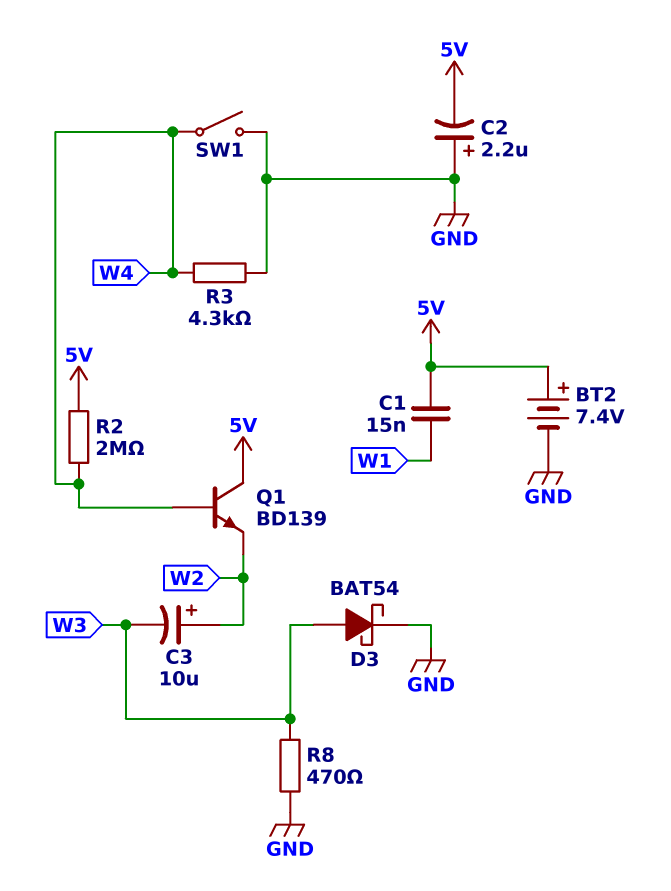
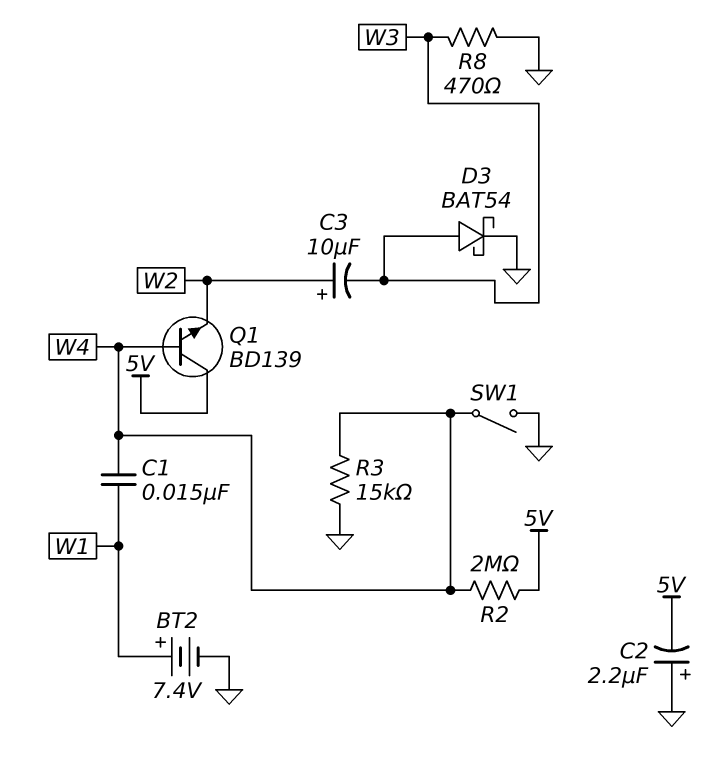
BT2: 7.4V (plus 5V, minus GND) -> 7.4V (plus W1, minus GND)
C1: 15nF (5V, W1) -> 15nF (W1, W4)
R3: 4.3k (GND, W4) -> 15k (GND, W4)

